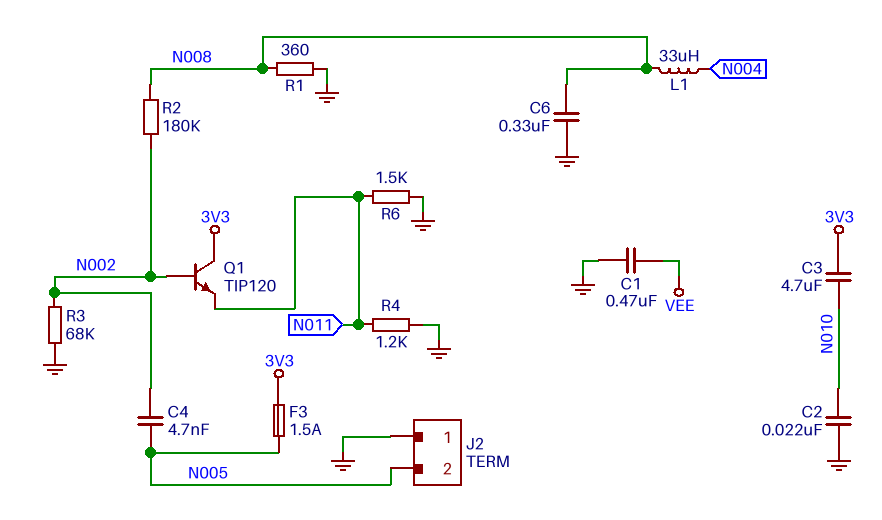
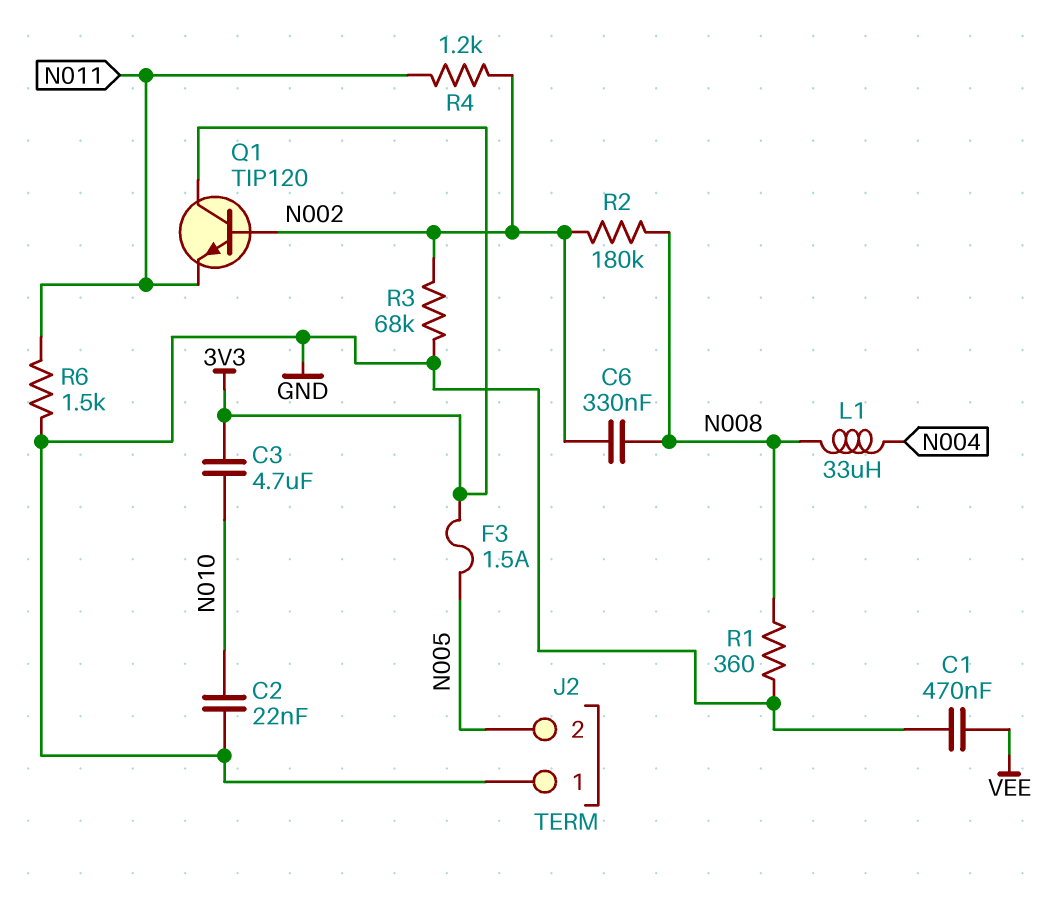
C4: 4.7nF (N002, N005) -> none
C6: 330nF (GND, N008) -> 330nF (N002, N008)
R4: 1.2k (GND, N011) -> 1.2k (N002, N011)

